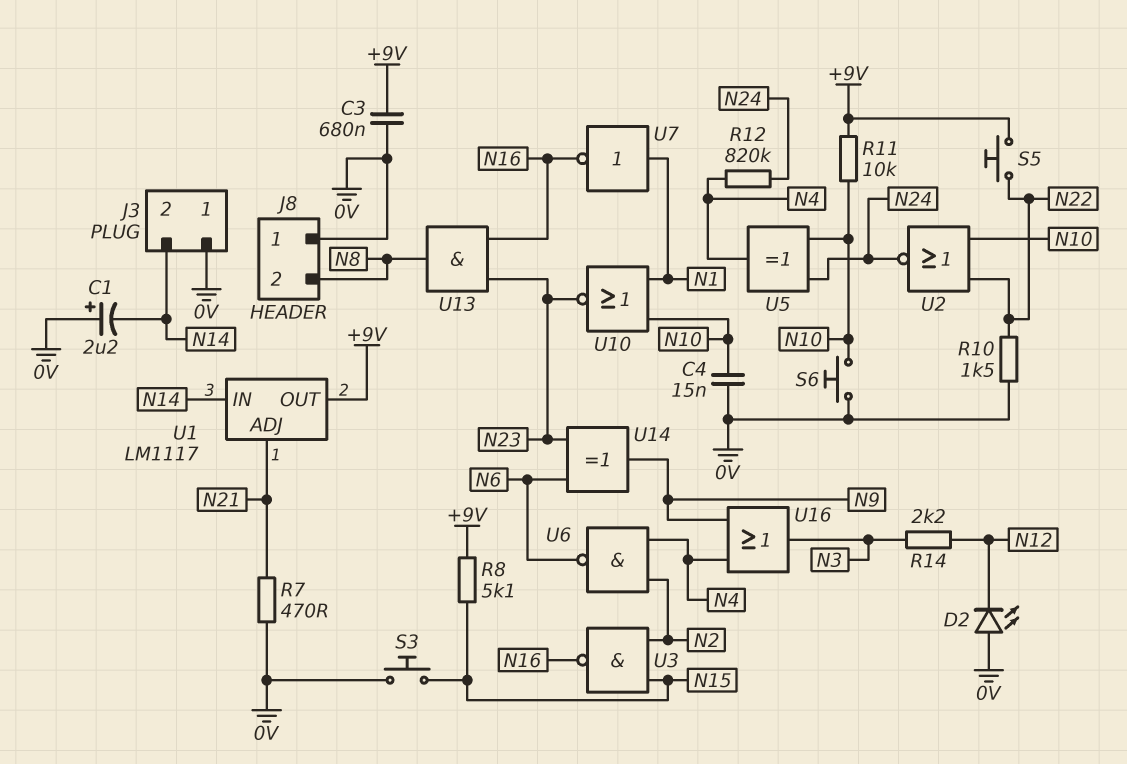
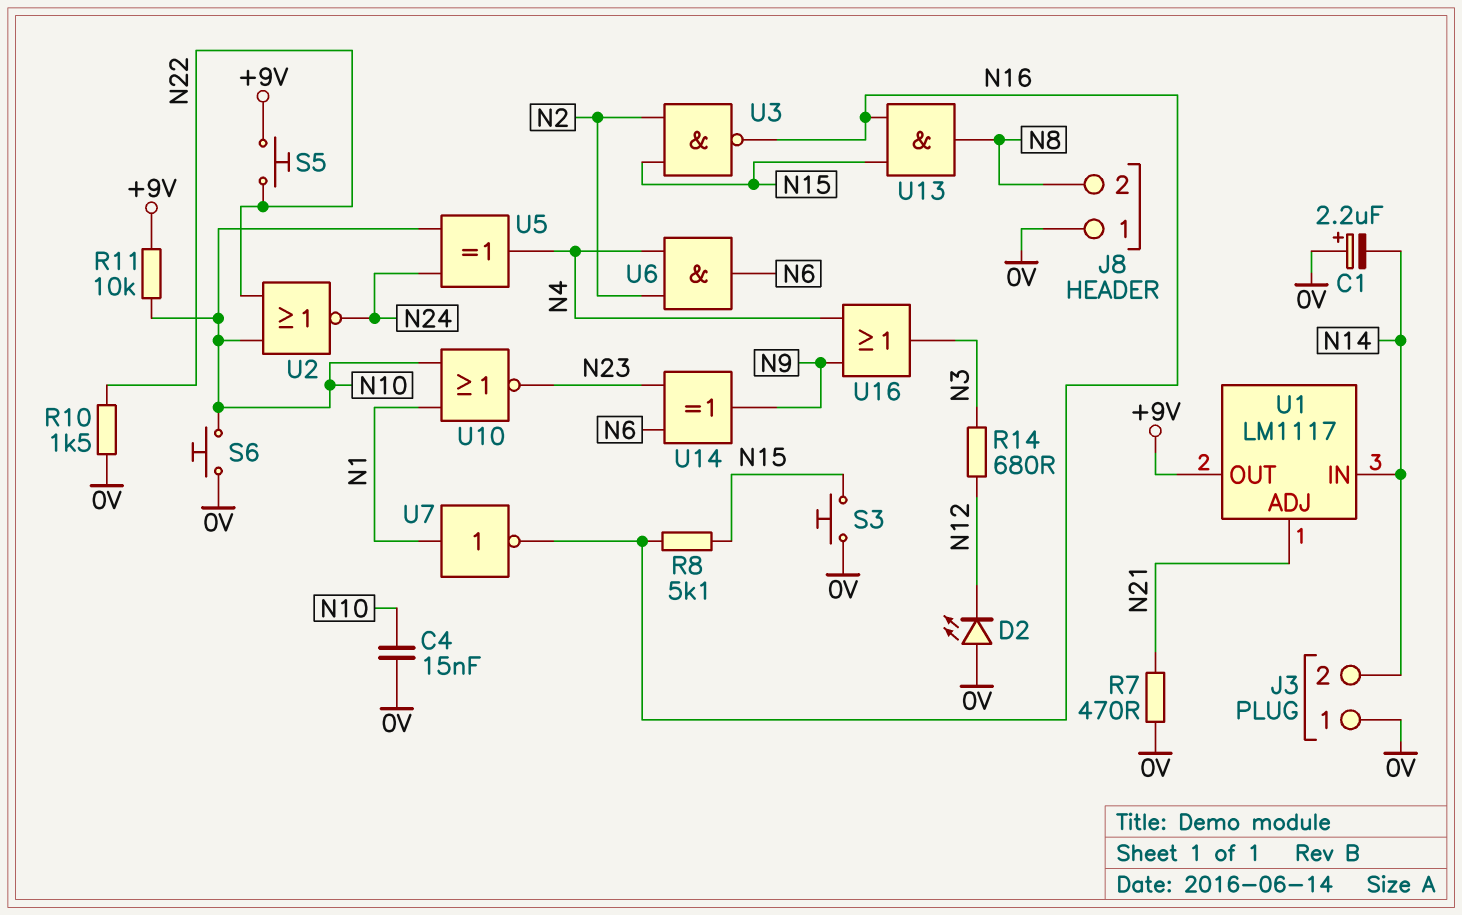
C3: 680nF (+9V, 0V) -> none
R8: 5.1k (+9V, N15) -> 5.1k (N15, N16)
R12: 820k (N4, N24) -> none
R14: 2.2k (N3, N12) -> 680 (N3, N12)
U6: NAND (in N2, in N4, out N6) -> AND (in N2, in N4, out N6)
U13: AND (in N16, in N23, out N8) -> AND (in N15, in N16, out N8)

